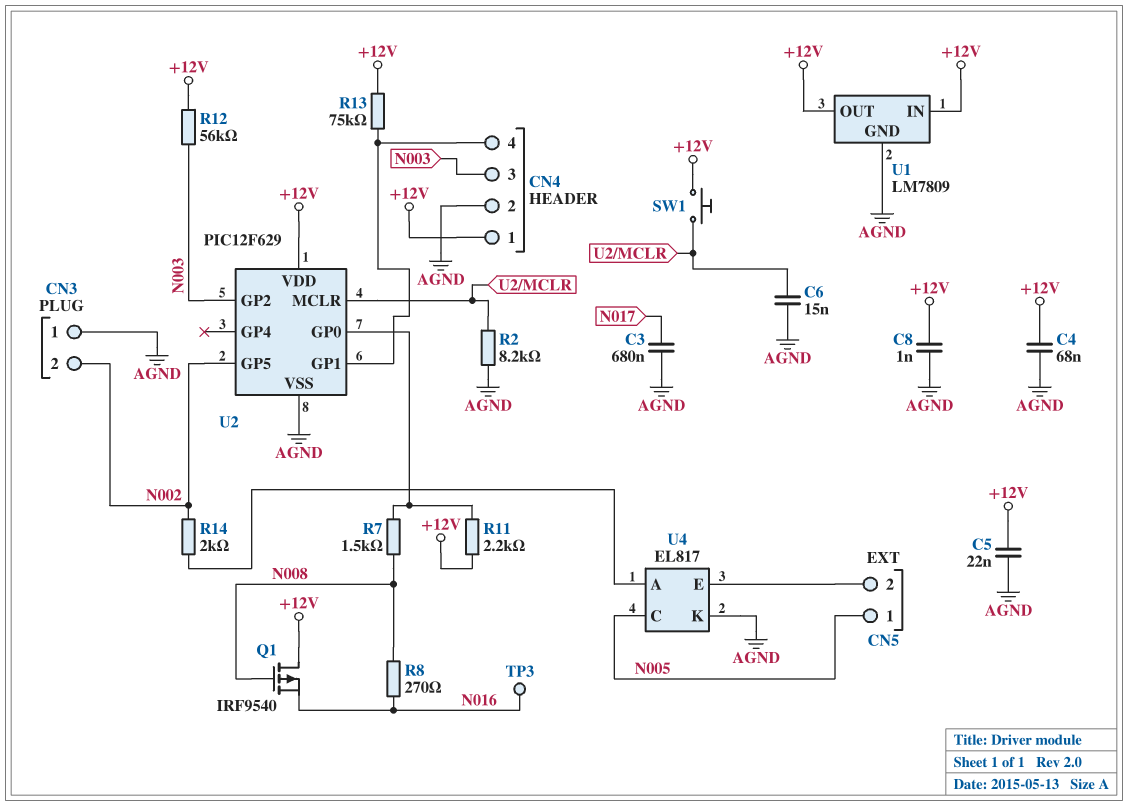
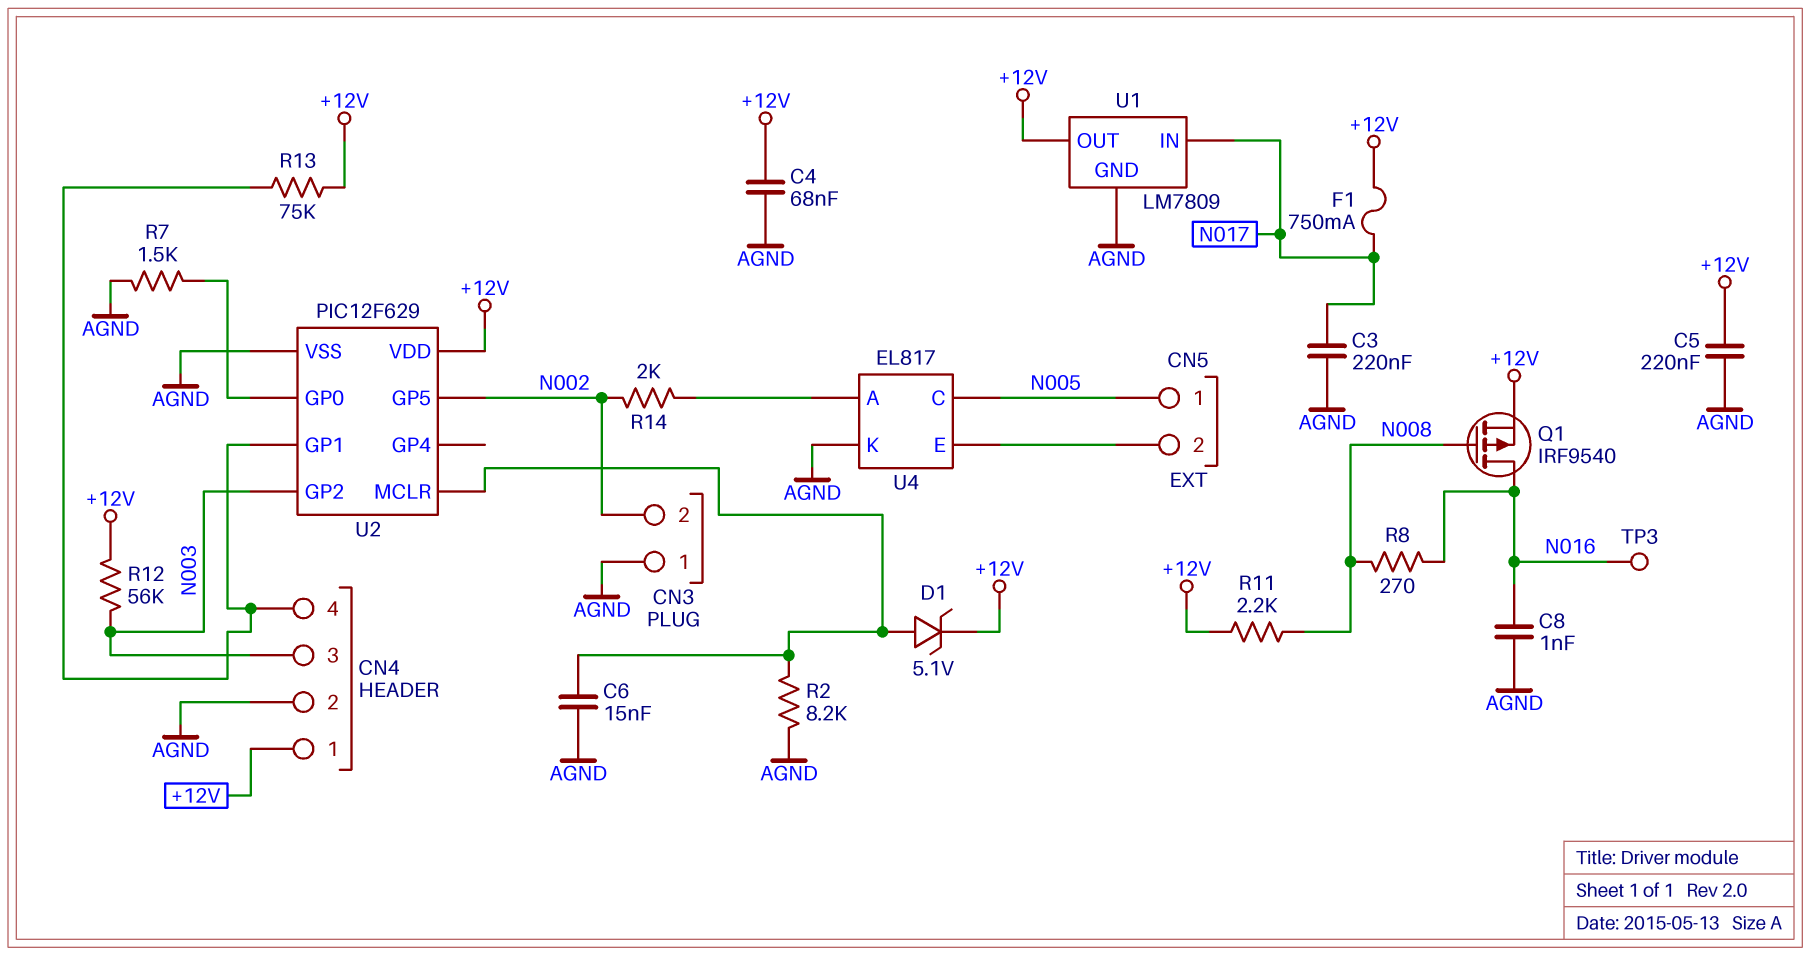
C3: 680nF (AGND, N017) -> 220nF (AGND, N017)
C5: 22nF (+12V, AGND) -> 220nF (+12V, AGND)
C8: 1nF (+12V, AGND) -> 1nF (AGND, N016)
D1: none -> zener 5.1V (A U2/MCLR, K +12V)
F1: none -> 750mA (+12V, N017)
Q1: PMOS IRF9540 (G N008, D +12V, S N016) -> PMOS IRF9540 (G N008, D N016, S +12V)
R7: 1.5k (N008, U2/GP0) -> 1.5k (AGND, U2/GP0)
R11: 2.2k (+12V, U2/GP0) -> 2.2k (+12V, N008)
SW1: button (+12V, U2/MCLR) -> none
U1 pin IN: +12V -> N017

